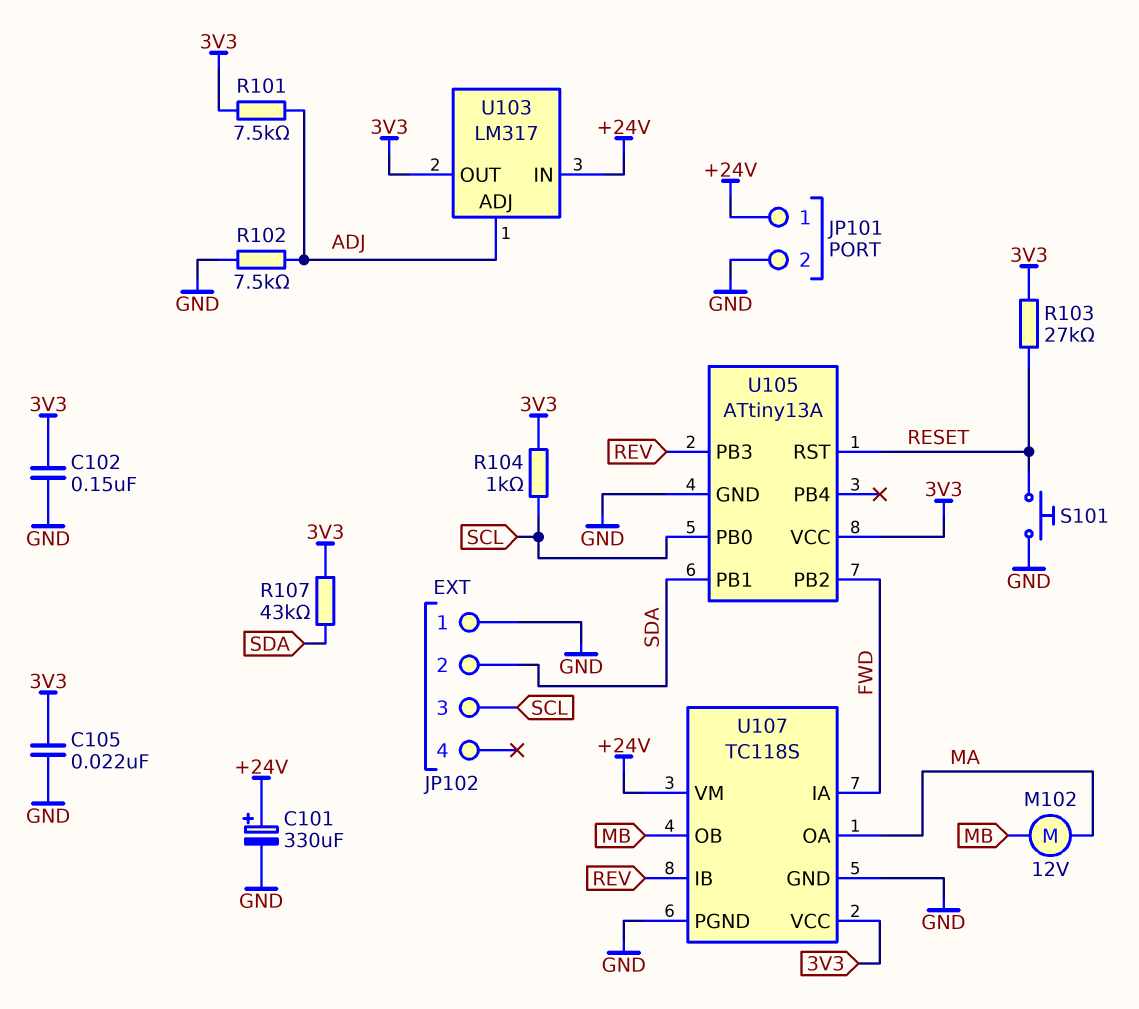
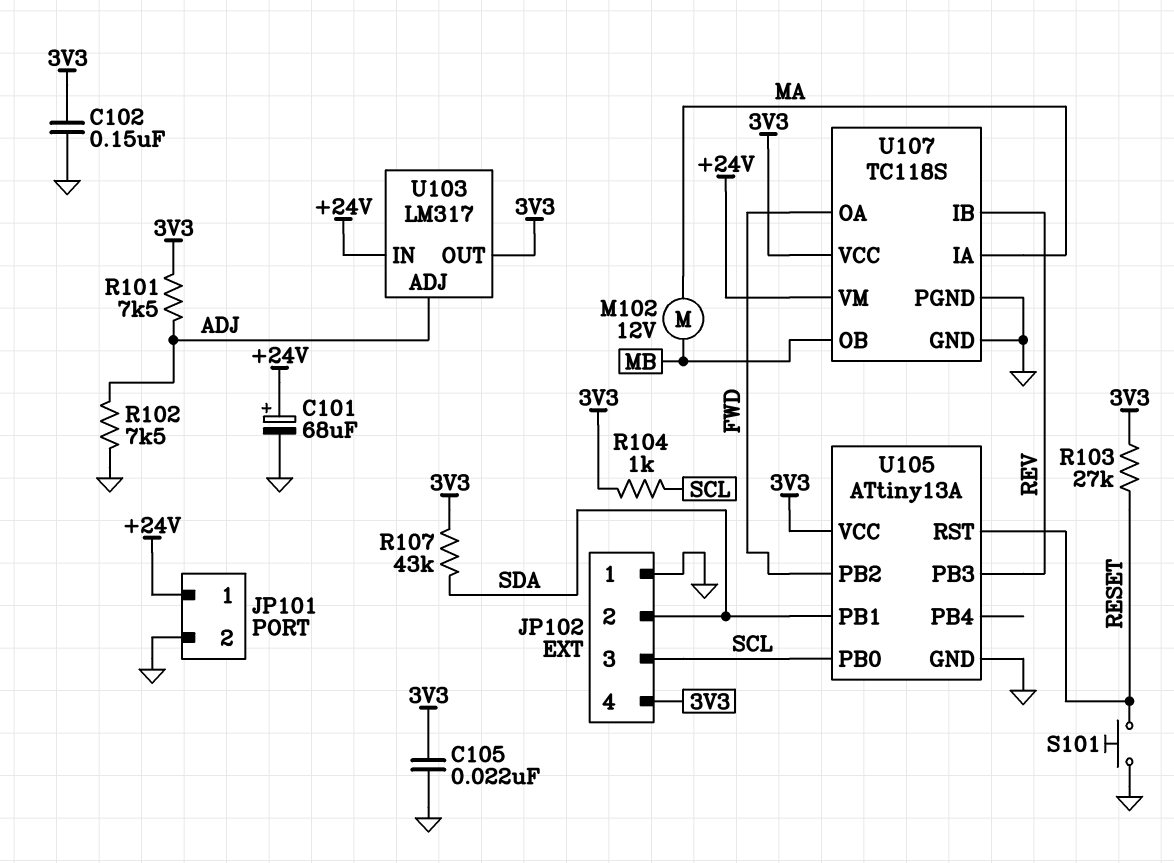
C101: 330uF (plus +24V, minus GND) -> 68uF (plus +24V, minus GND)
JP102 pin 4: none -> 3V3
U107 pin IA: FWD -> MA
U107 pin OA: MA -> FWD

